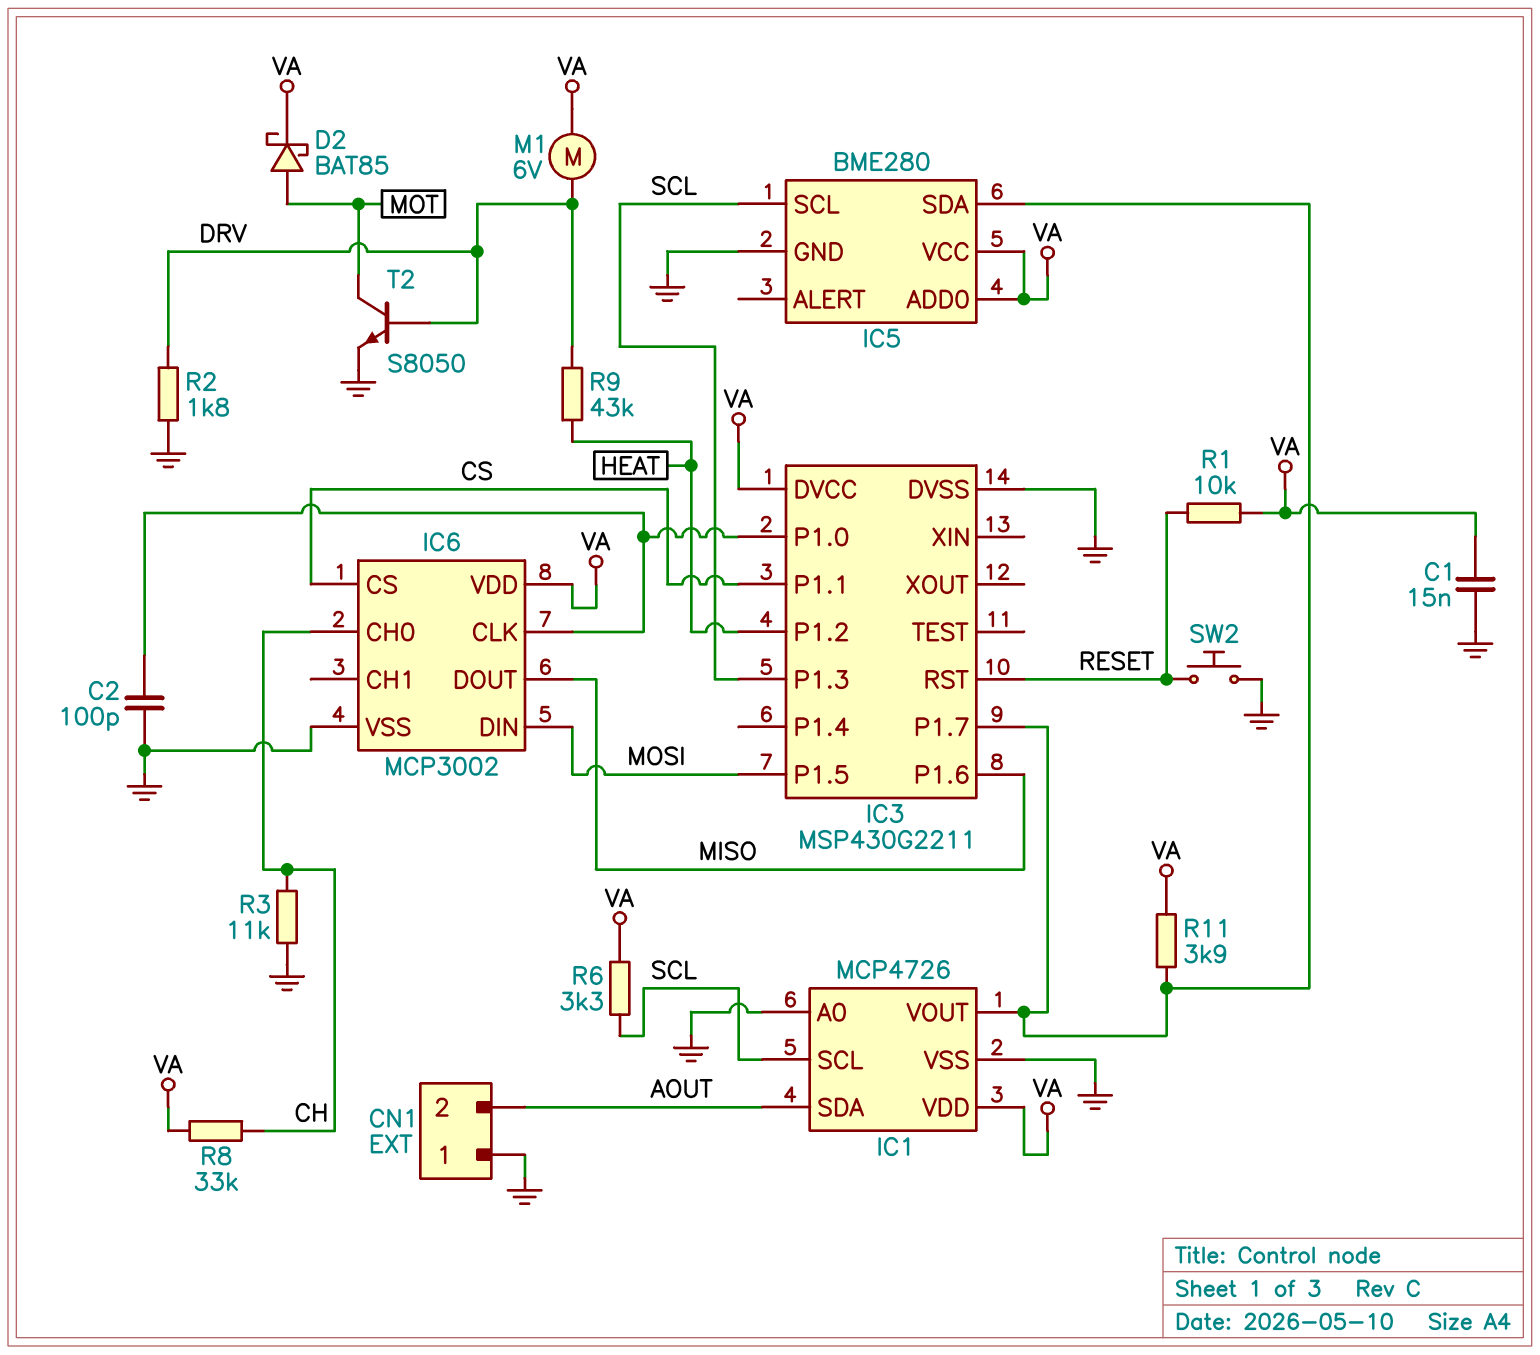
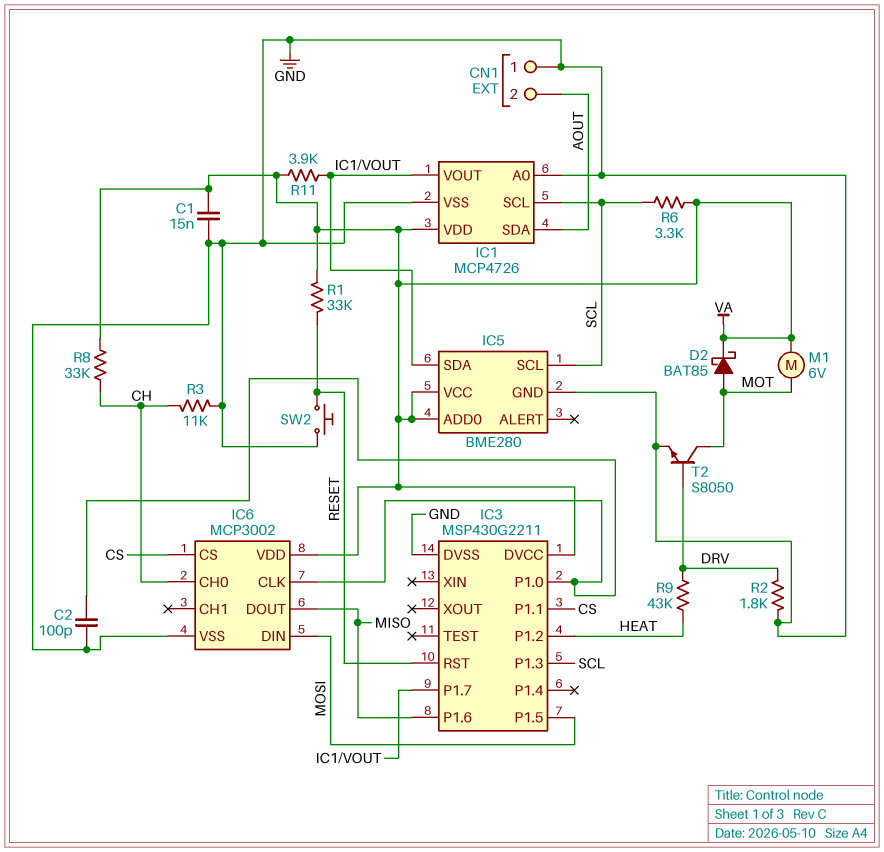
M1: motor 6V (DRV, VA) -> motor 6V (MOT, VA)
R1: 10k (RESET, VA) -> 33k (RESET, VA)

